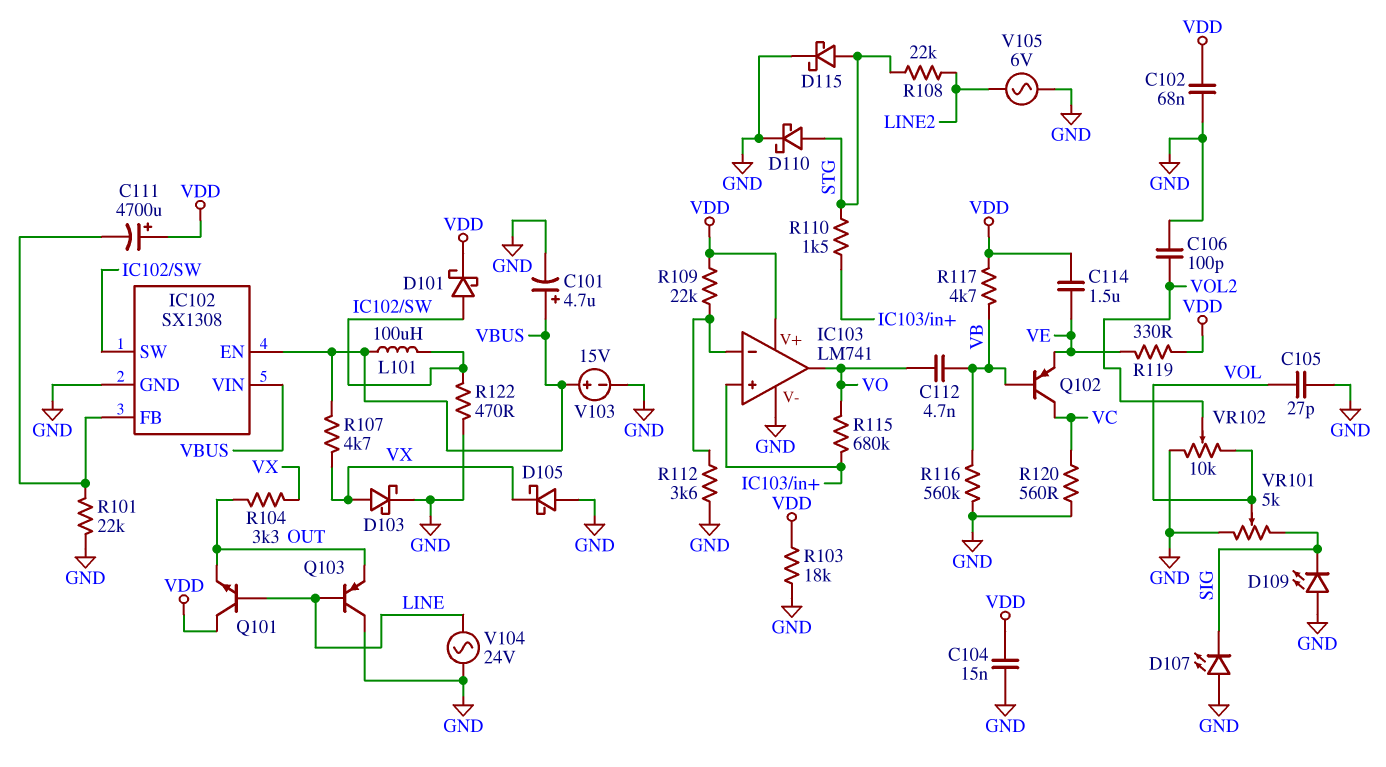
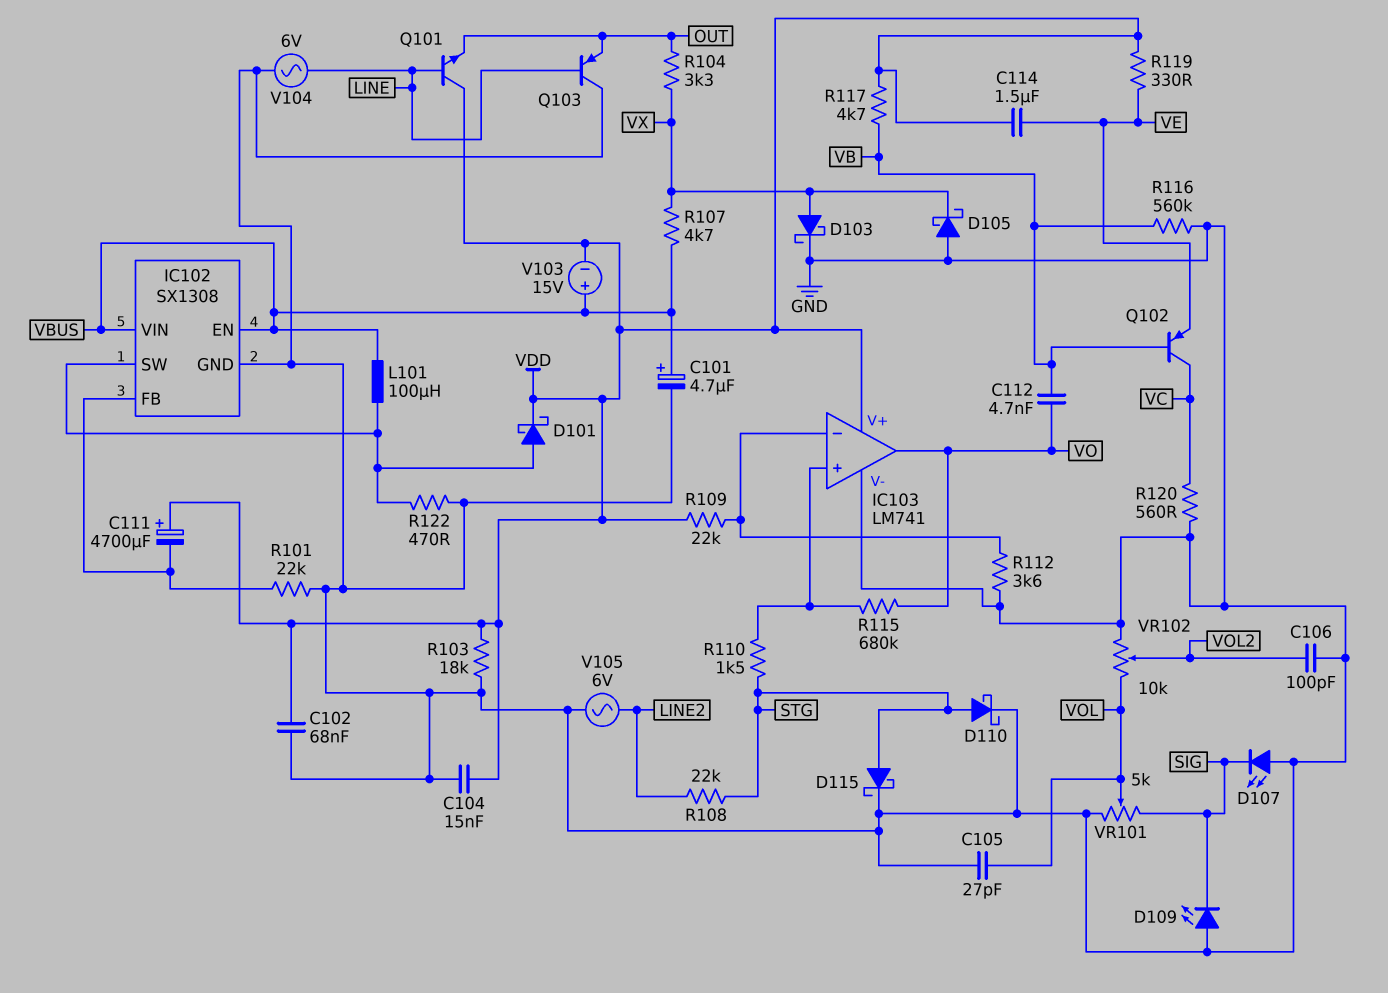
V103: 15V (plus VBUS, minus GND) -> 15V (plus VBUS, minus VDD)
V104: AC 24V (GND, LINE) -> AC 6V (GND, LINE)

